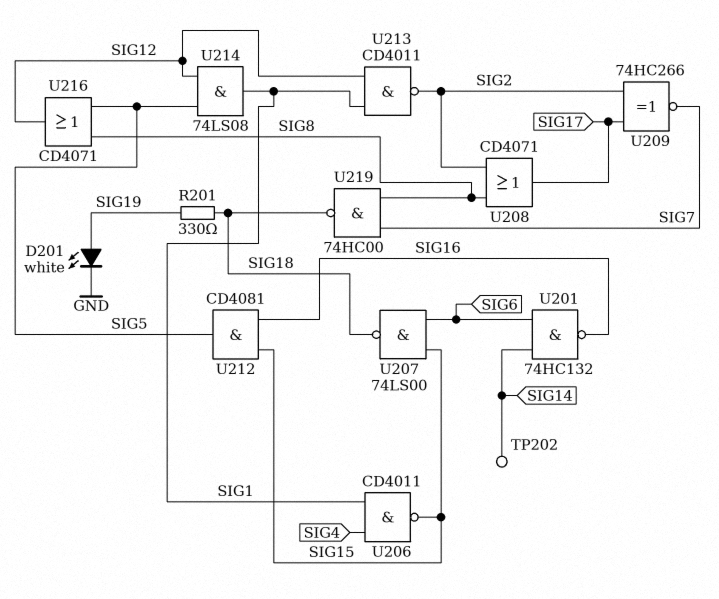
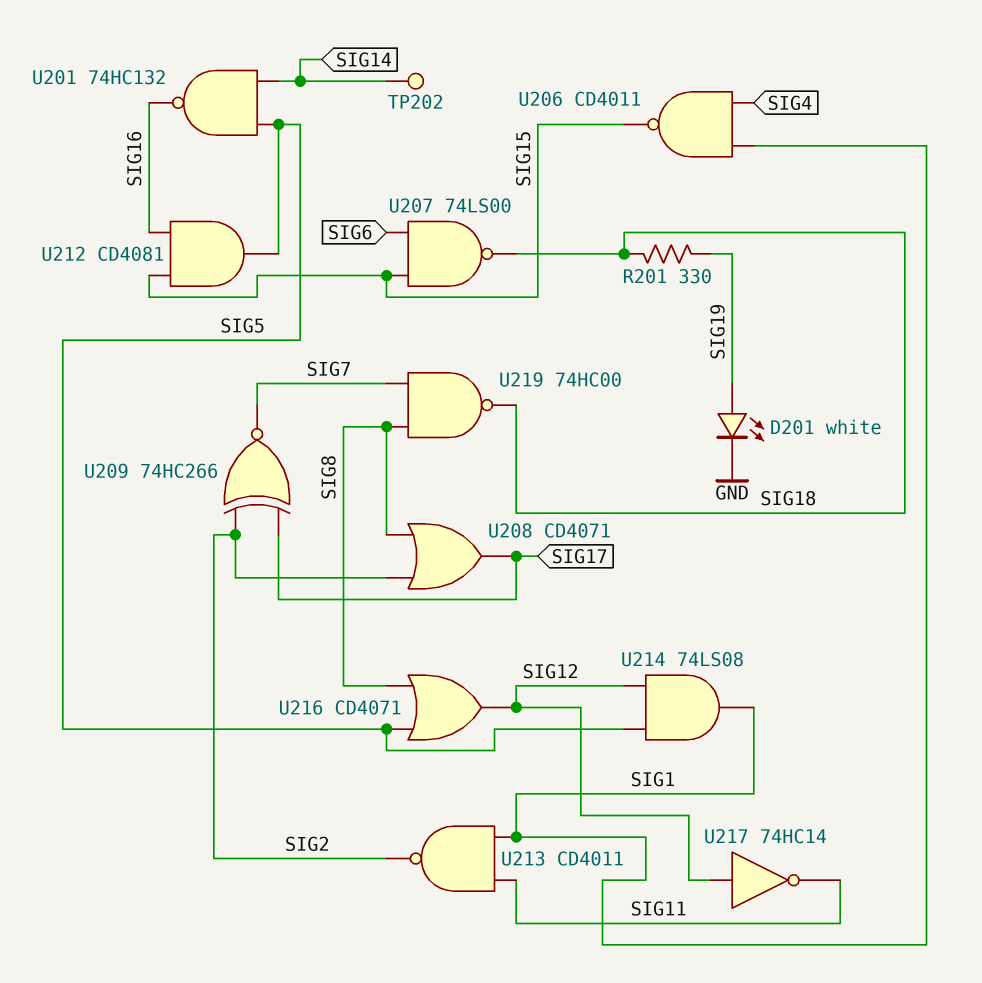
U201: NAND 74HC132 (in SIG6, in SIG14, out SIG16) -> NAND 74HC132 (in SIG5, in SIG14, out SIG16)
U213: NAND CD4011 (in SIG1, in SIG12, out SIG2) -> NAND CD4011 (in SIG1, in SIG11, out SIG2)
U217: none -> NOT 74HC14 (in SIG12, out SIG11)

